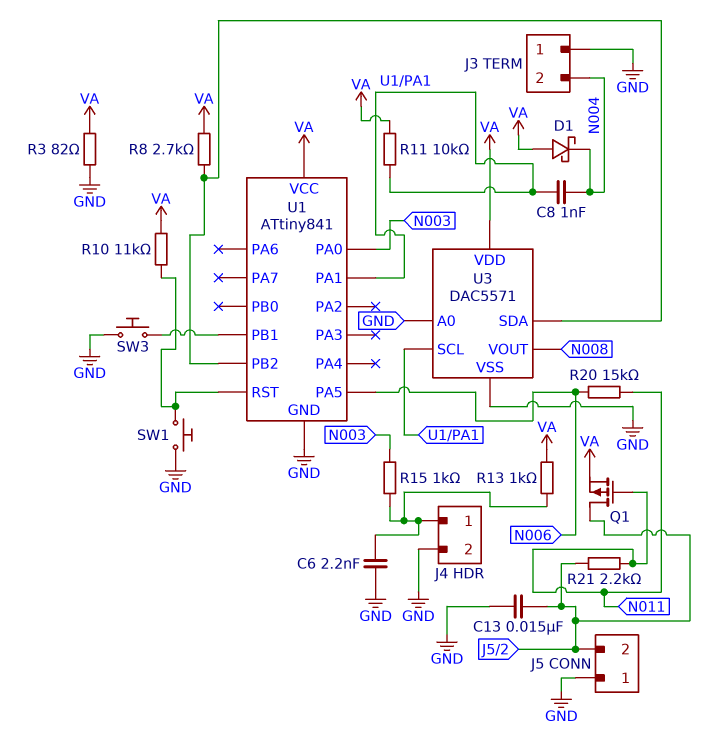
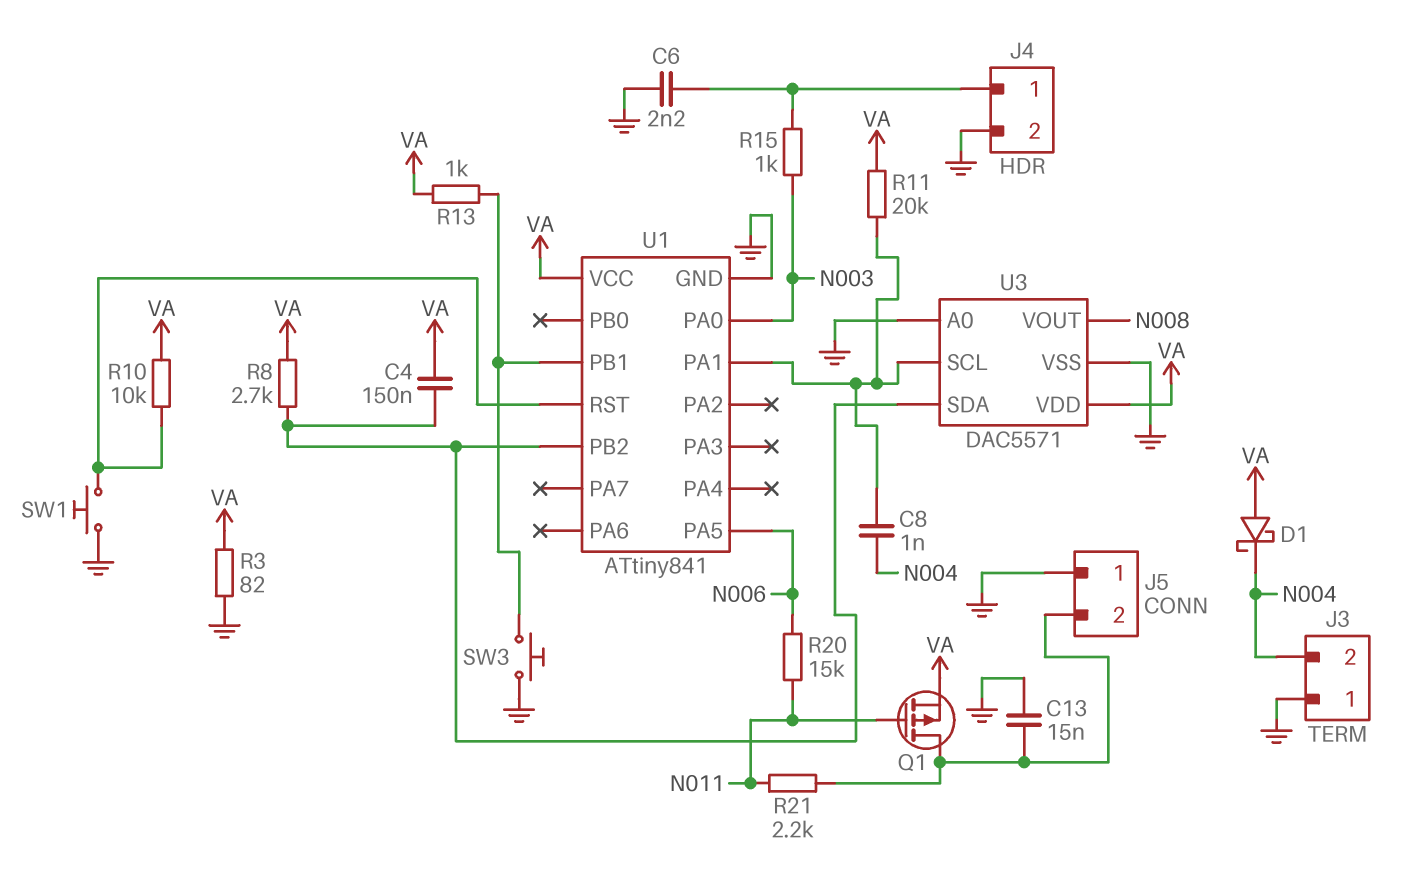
C4: none -> 150nF (U1/PB2, VA)
R10: 11k (U1/RST, VA) -> 10k (U1/RST, VA)
R11: 10k (U1/PA1, VA) -> 20k (U1/PA1, VA)
R13: 1k (J4/1, VA) -> 1k (U1/PB1, VA)

